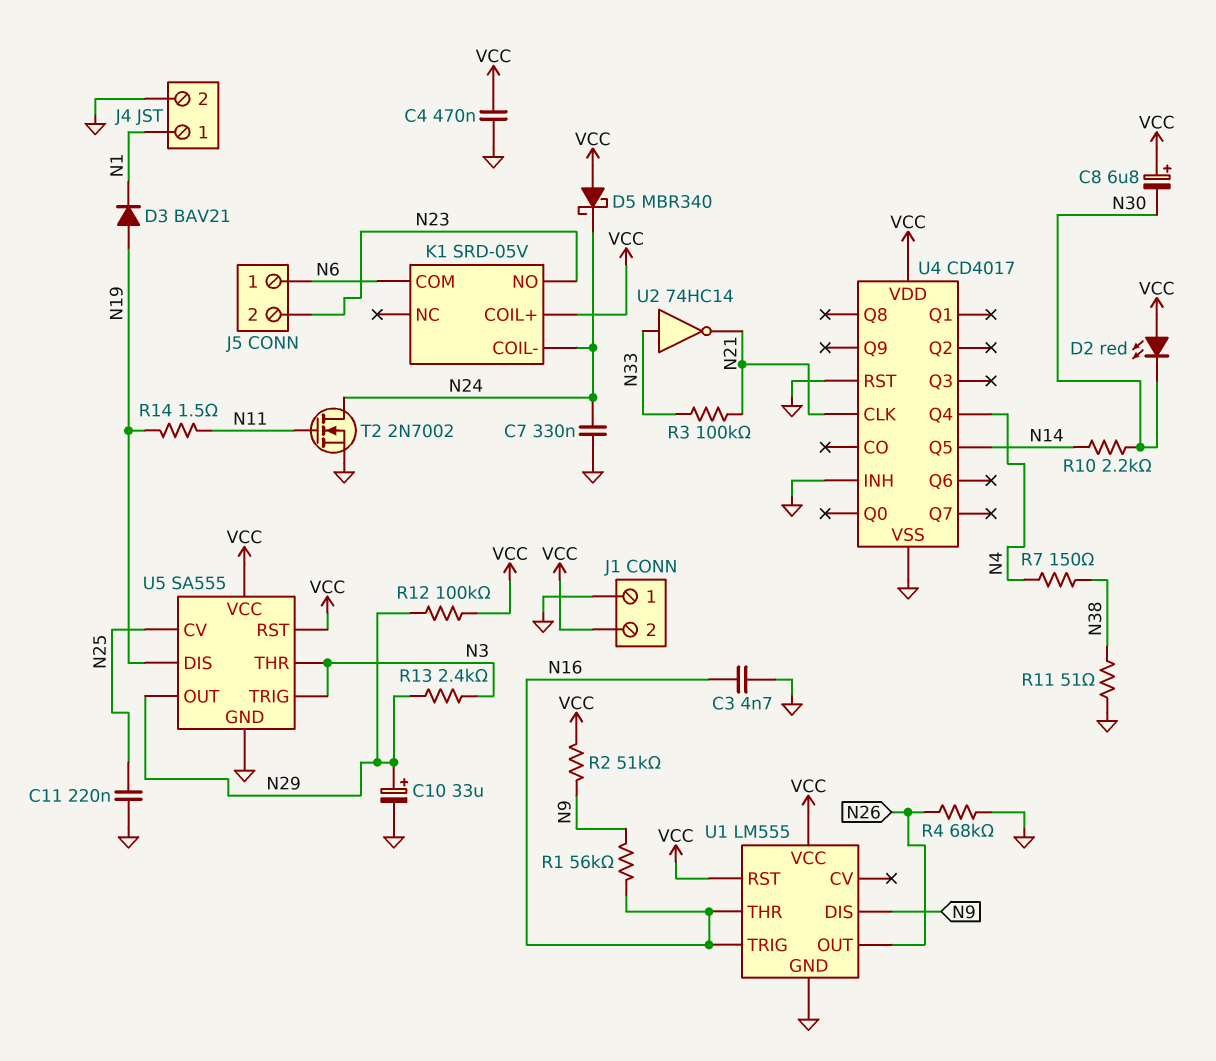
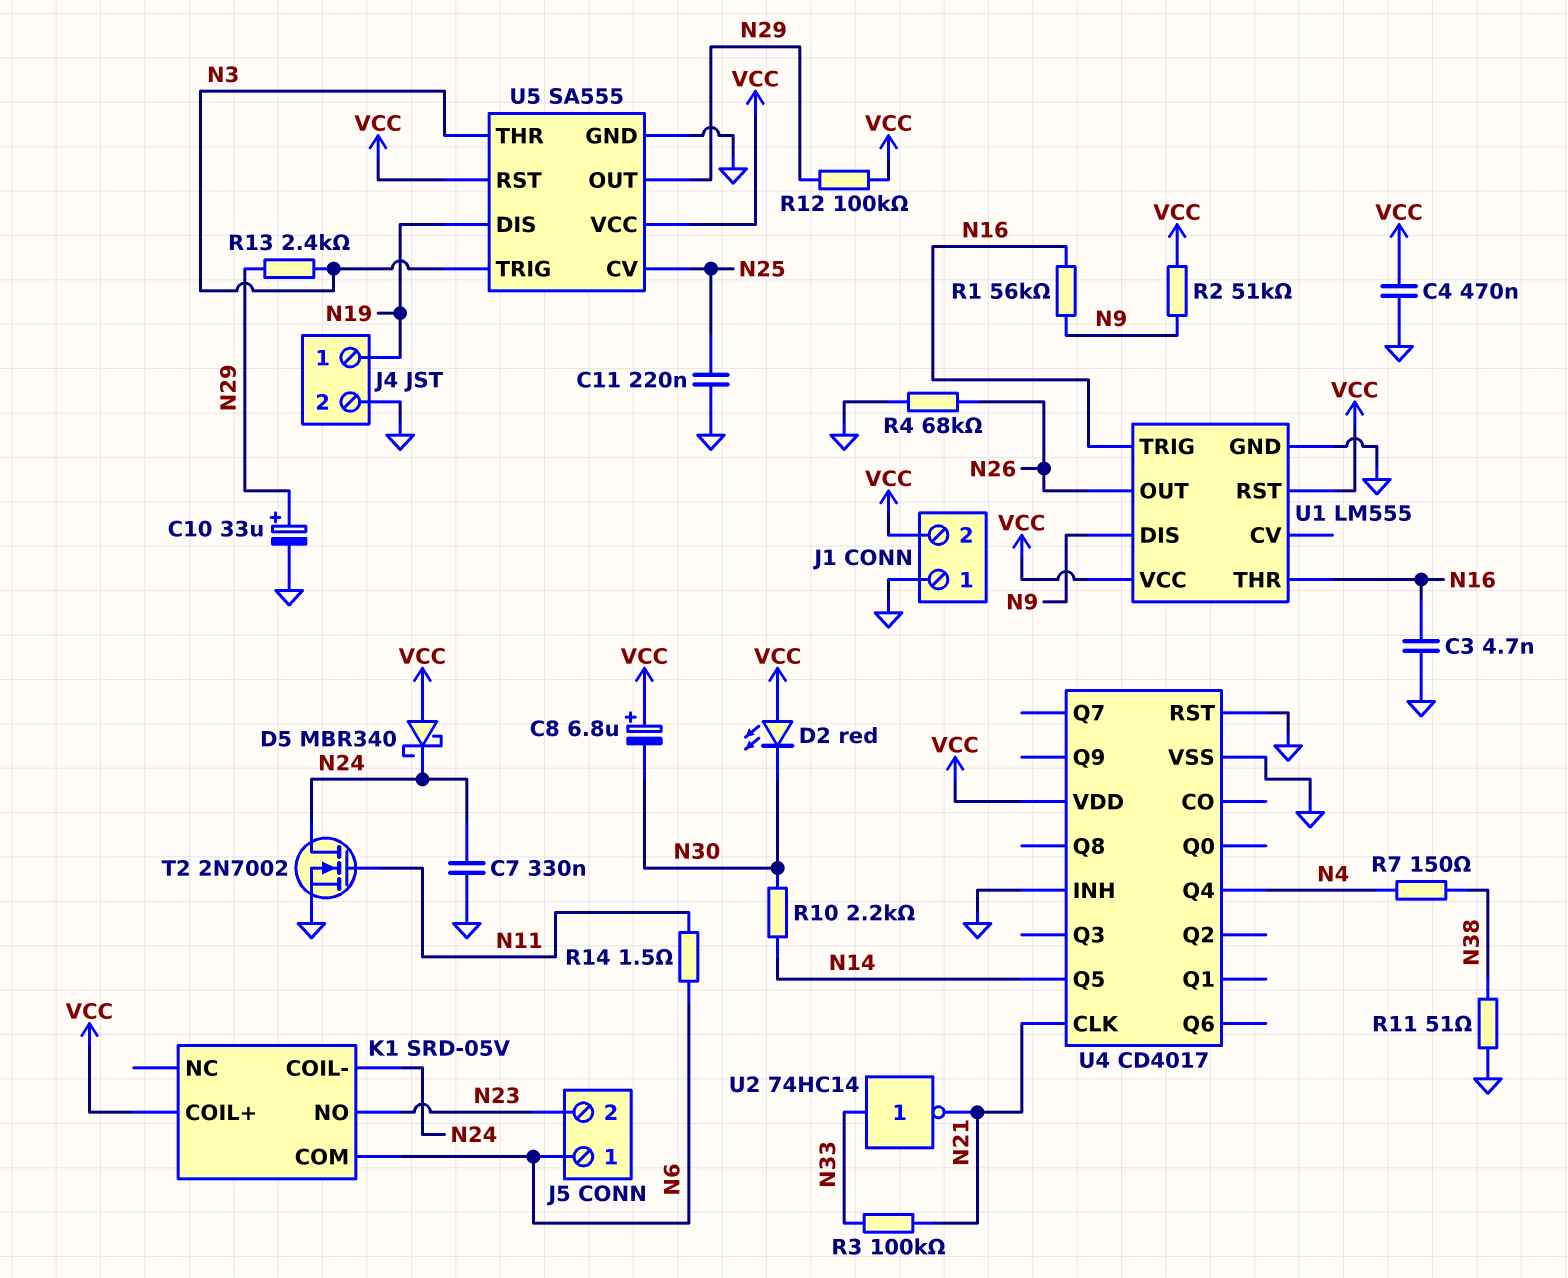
D3: diode BAV21 (A N19, K N1) -> none
J4 pin 1: N1 -> N19
R14: 1.5 (N11, N19) -> 1.5 (N6, N11)

